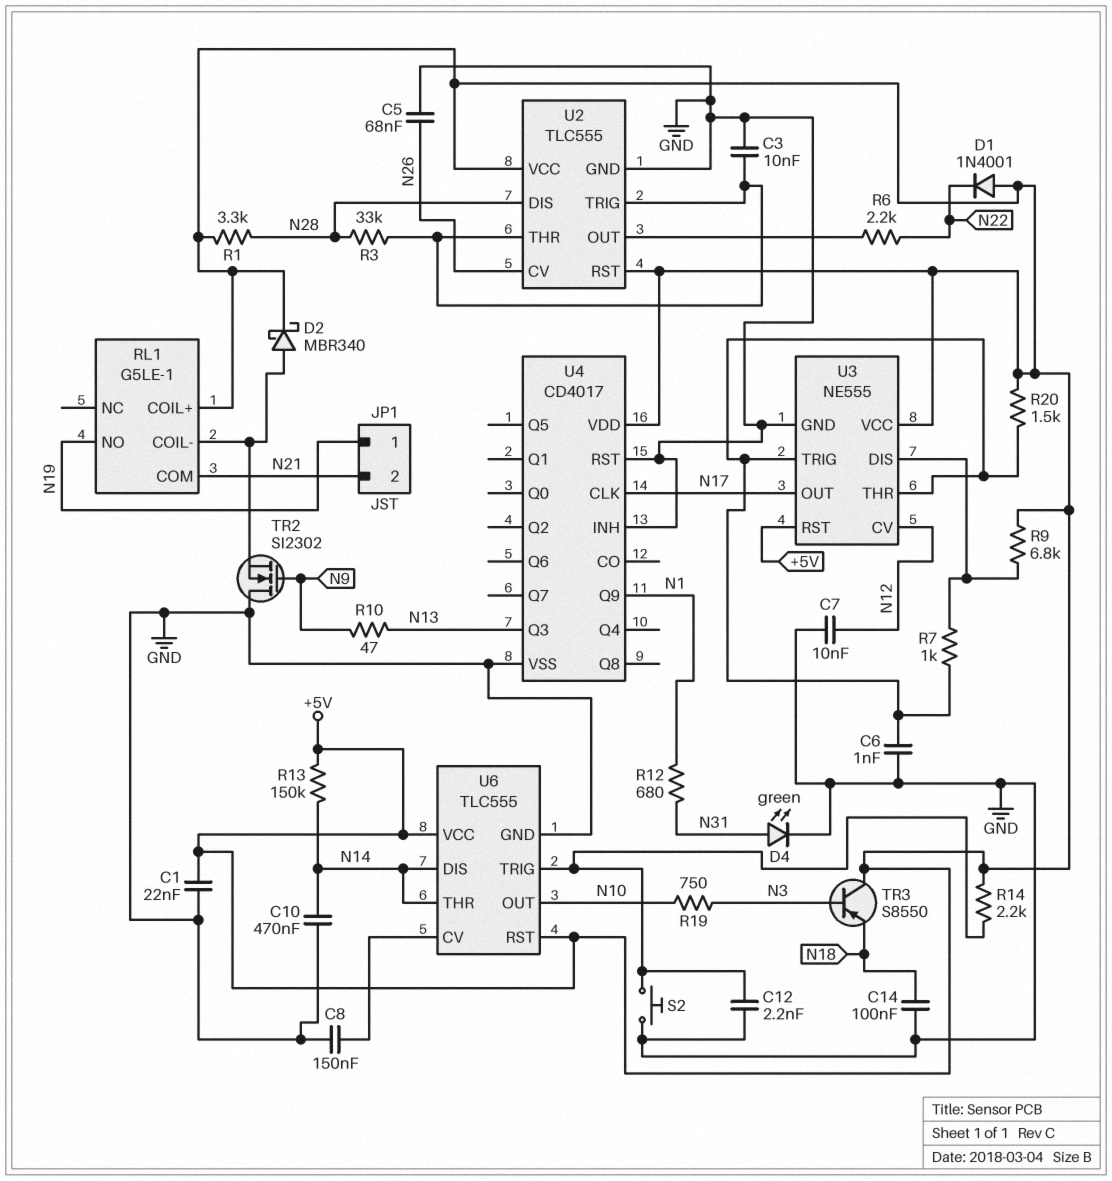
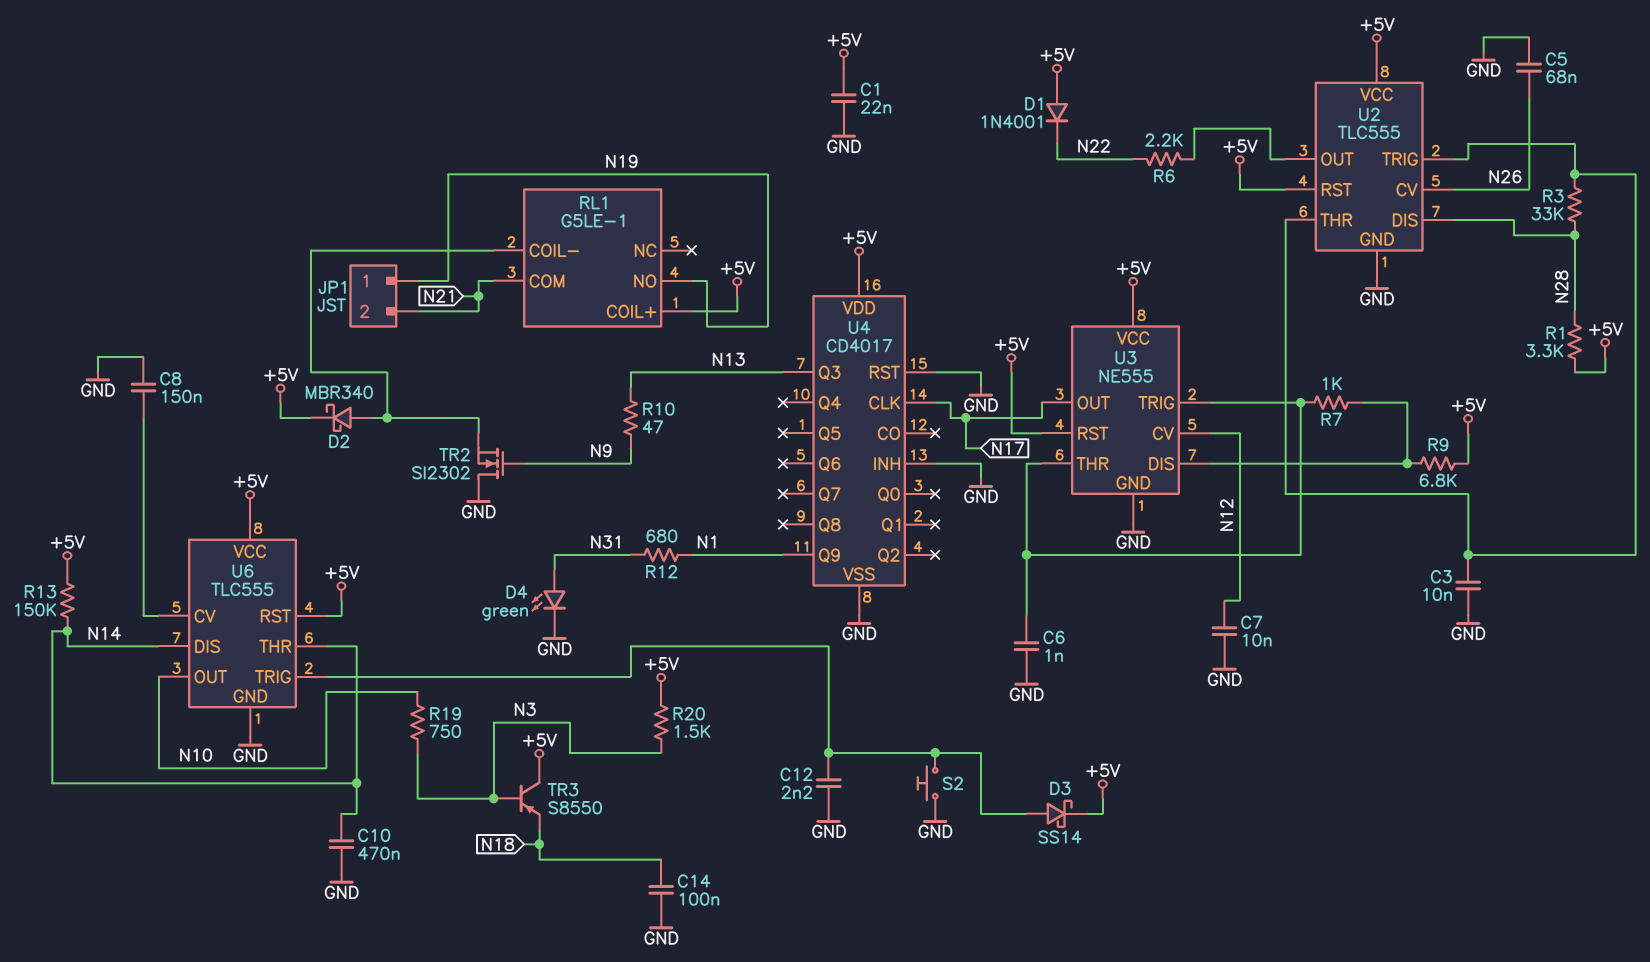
D3: none -> schottky SS14 (A U6/TRIG, K +5V)
R14: 2.2k (+5V, U6/TRIG) -> none
R20: 1.5k (+5V, U3/THR) -> 1.5k (+5V, N3)

